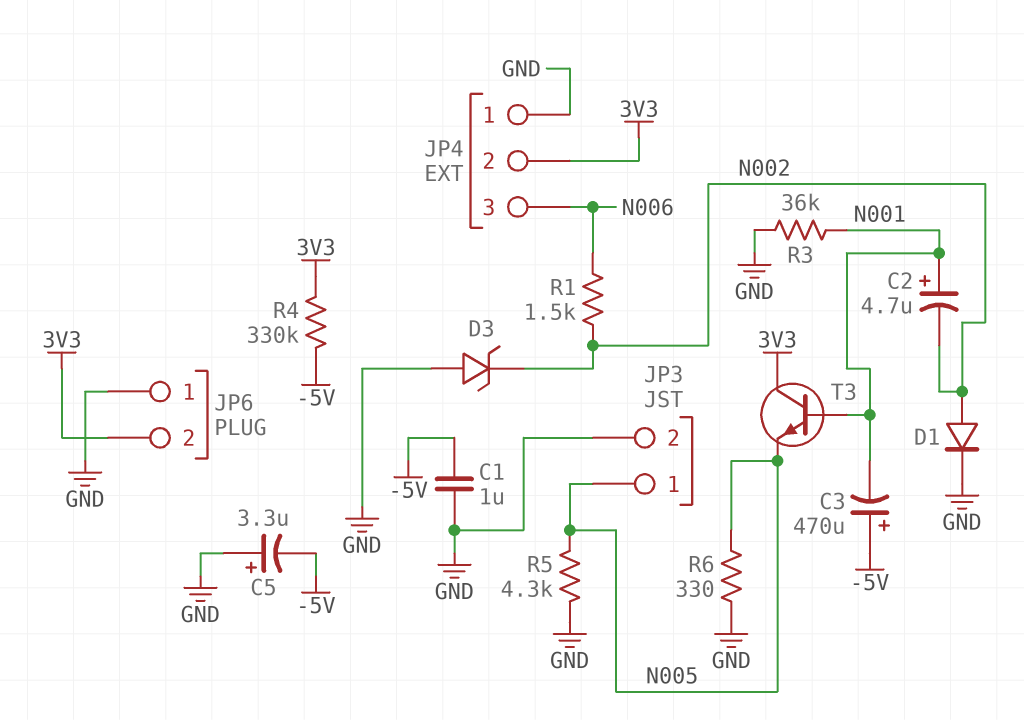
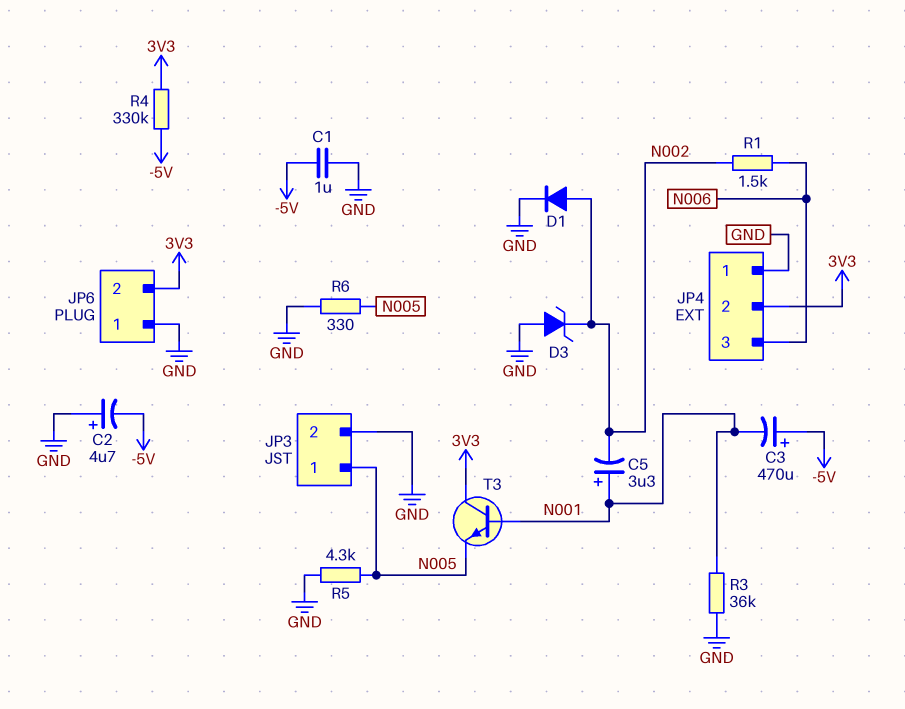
C2: 4.7uF (plus N001, minus N002) -> 4.7uF (plus GND, minus -5V)
C5: 3.3uF (plus GND, minus -5V) -> 3.3uF (plus N001, minus N002)

